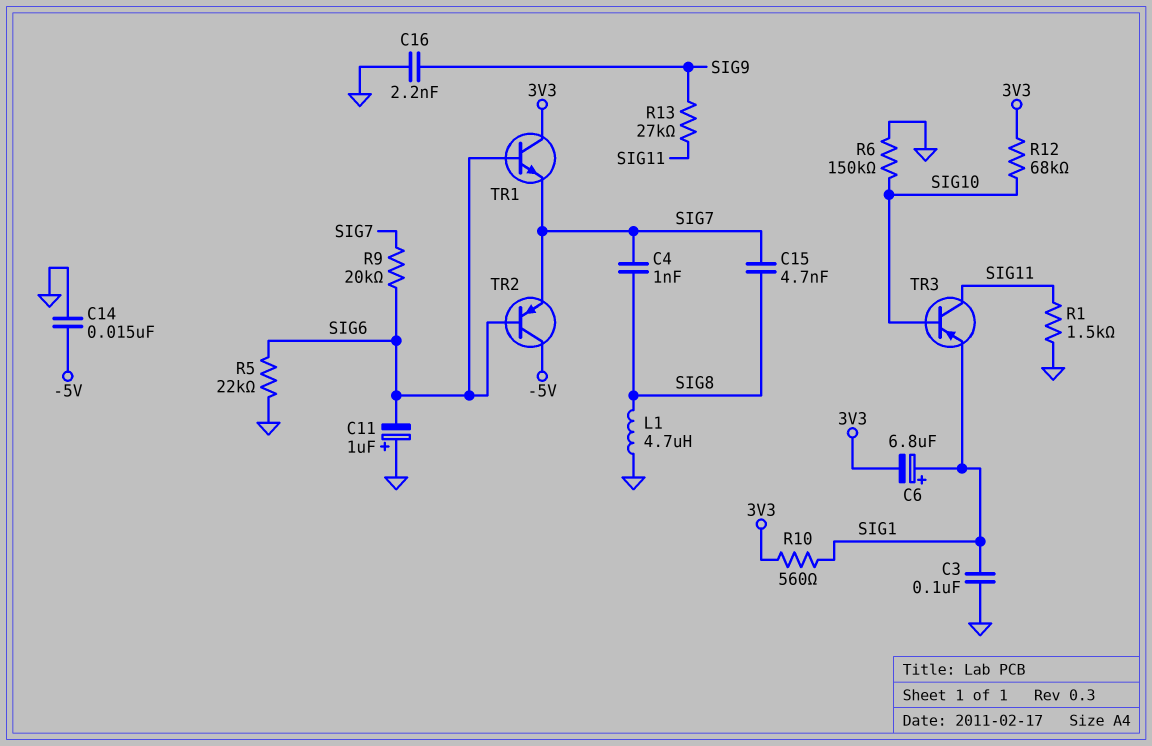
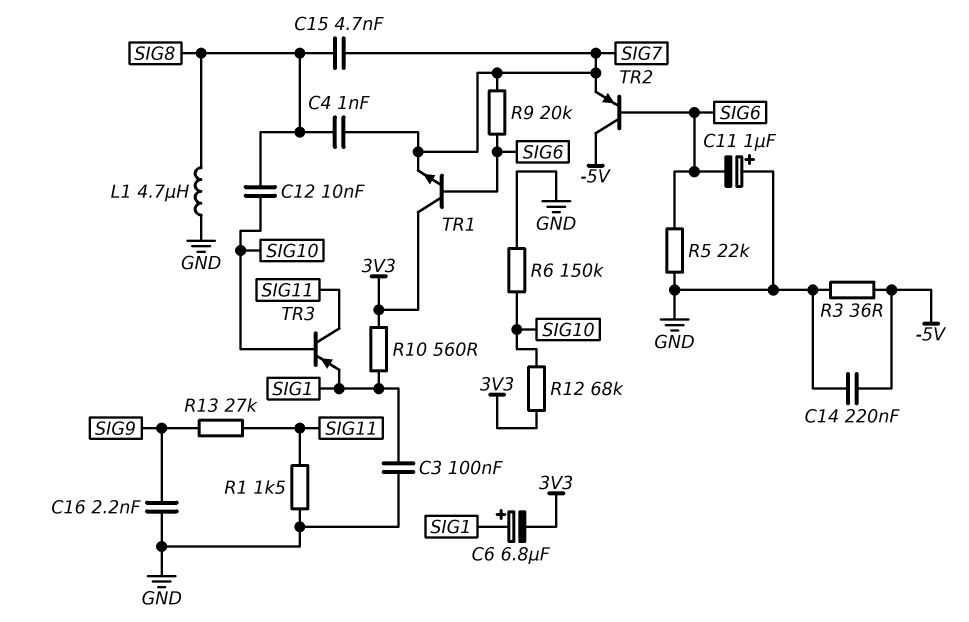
C12: none -> 10nF (SIG8, SIG10)
C14: 15nF (-5V, GND) -> 220nF (-5V, GND)
R3: none -> 36 (-5V, GND)

